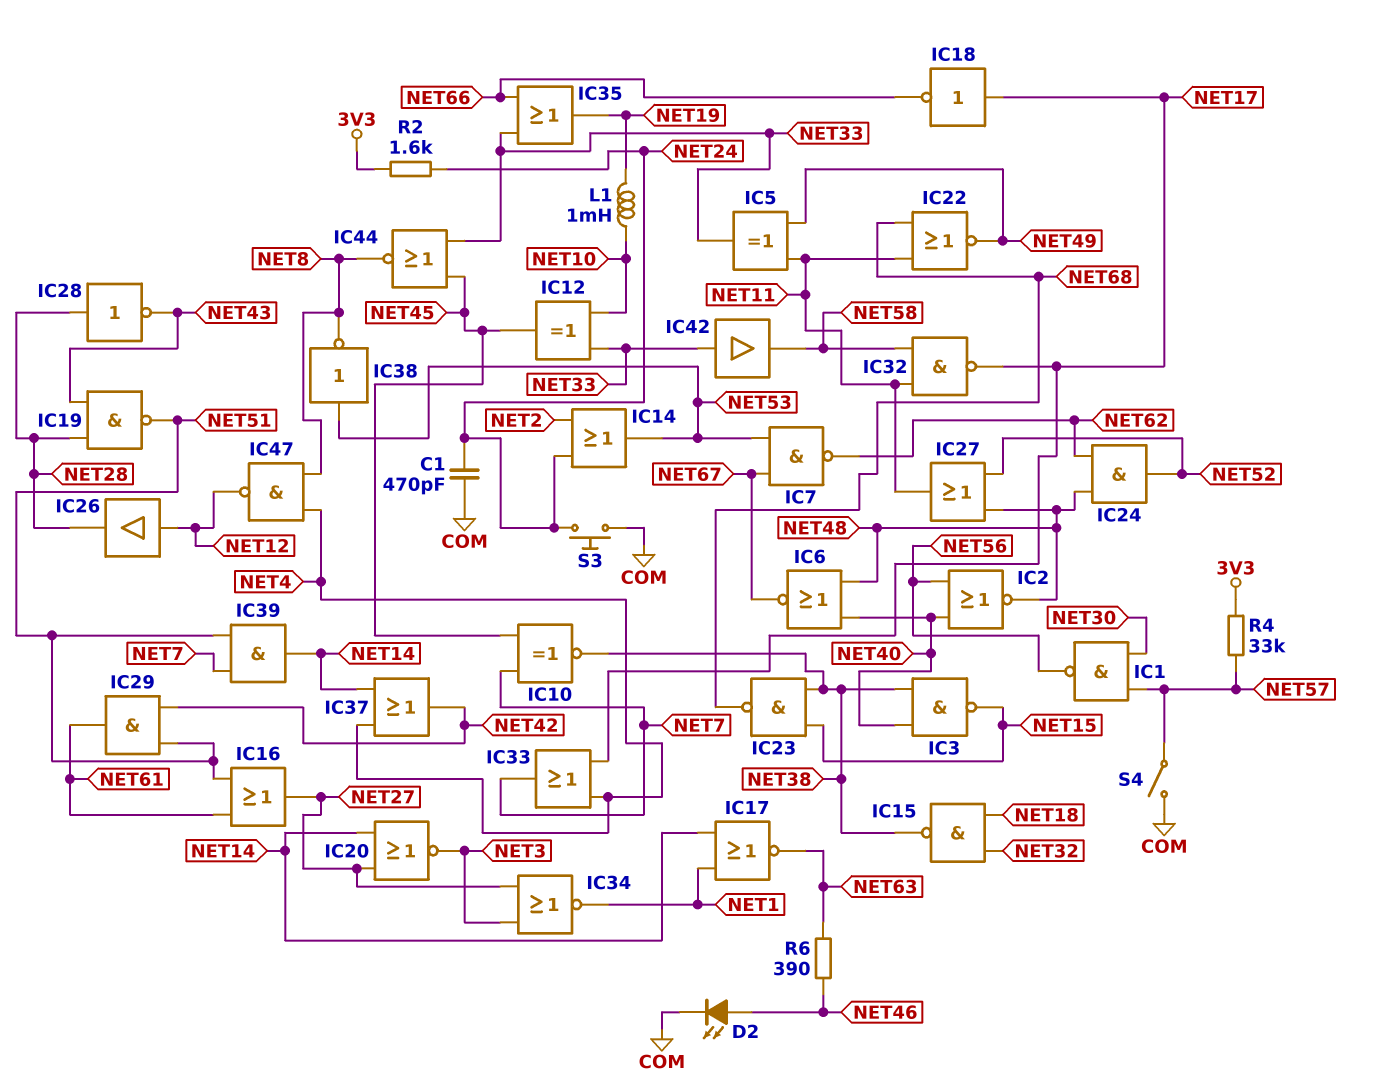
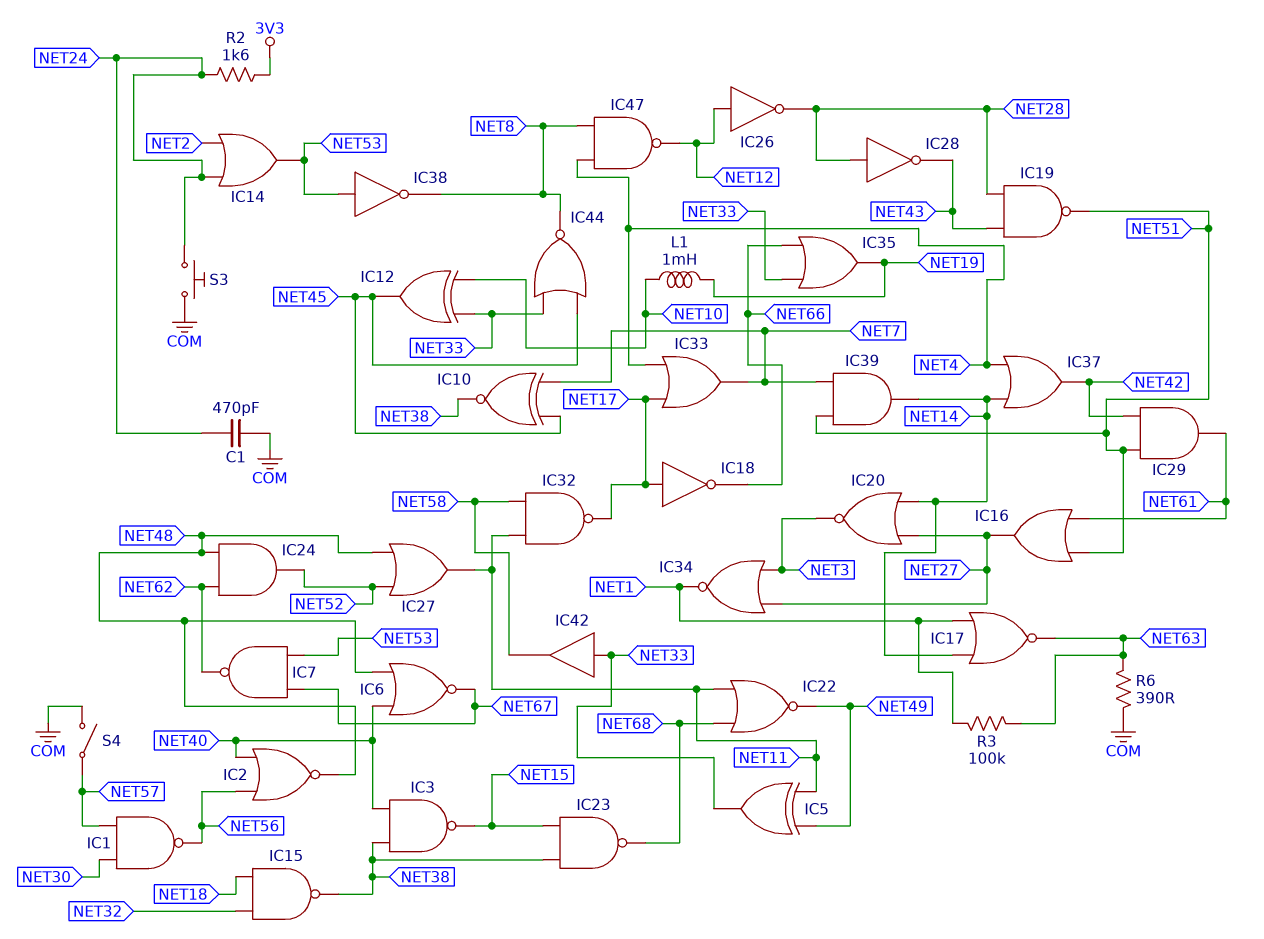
D2: LED (A NET46, K COM) -> none
IC26: buffer (in NET12, out NET28) -> NOT (in NET12, out NET28)
R3: none -> 100k (NET1, NET63)
R4: 33k (3V3, NET57) -> none
R6: 390 (NET46, NET63) -> 390 (COM, NET63)

